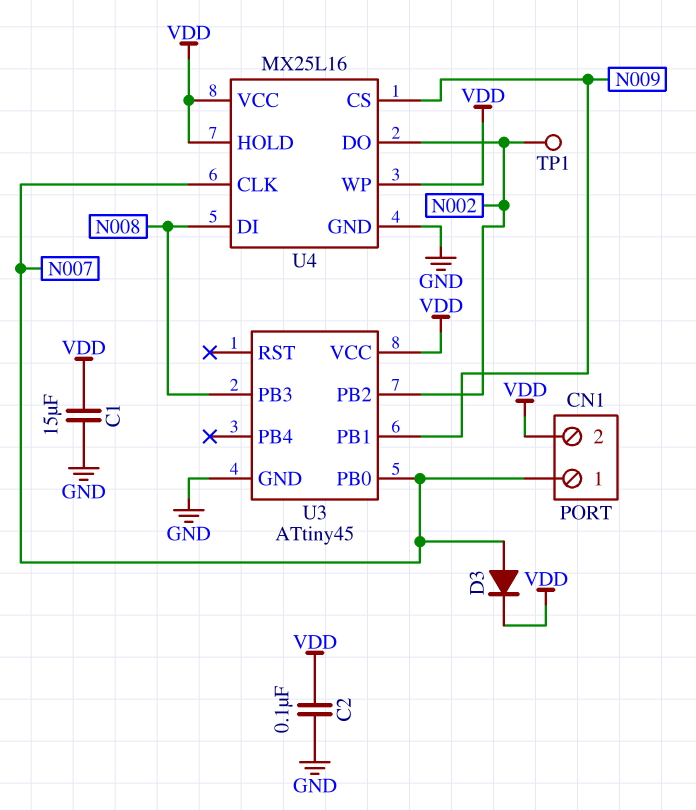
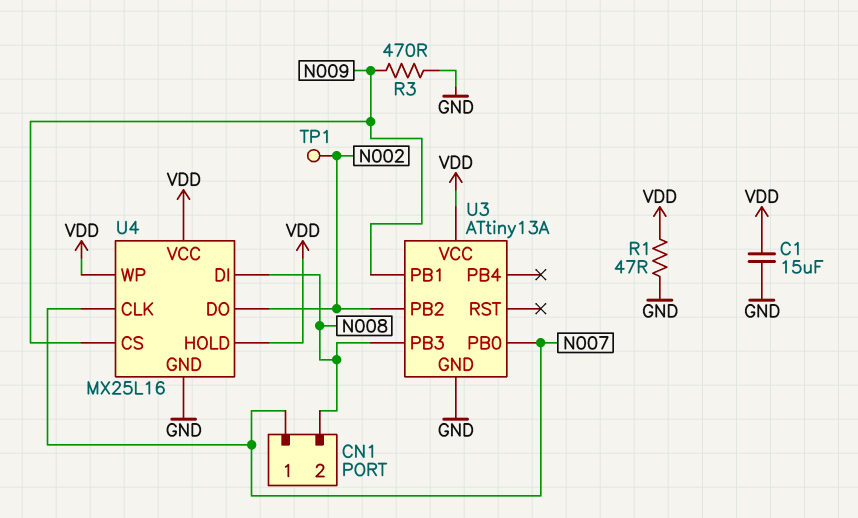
C2: 100nF (GND, VDD) -> none
CN1 pin 2: VDD -> N008
D3: diode (A N007, K VDD) -> none
R1: none -> 47 (GND, VDD)
R3: none -> 470 (GND, N009)
U3: ATtiny45 -> ATtiny13A

